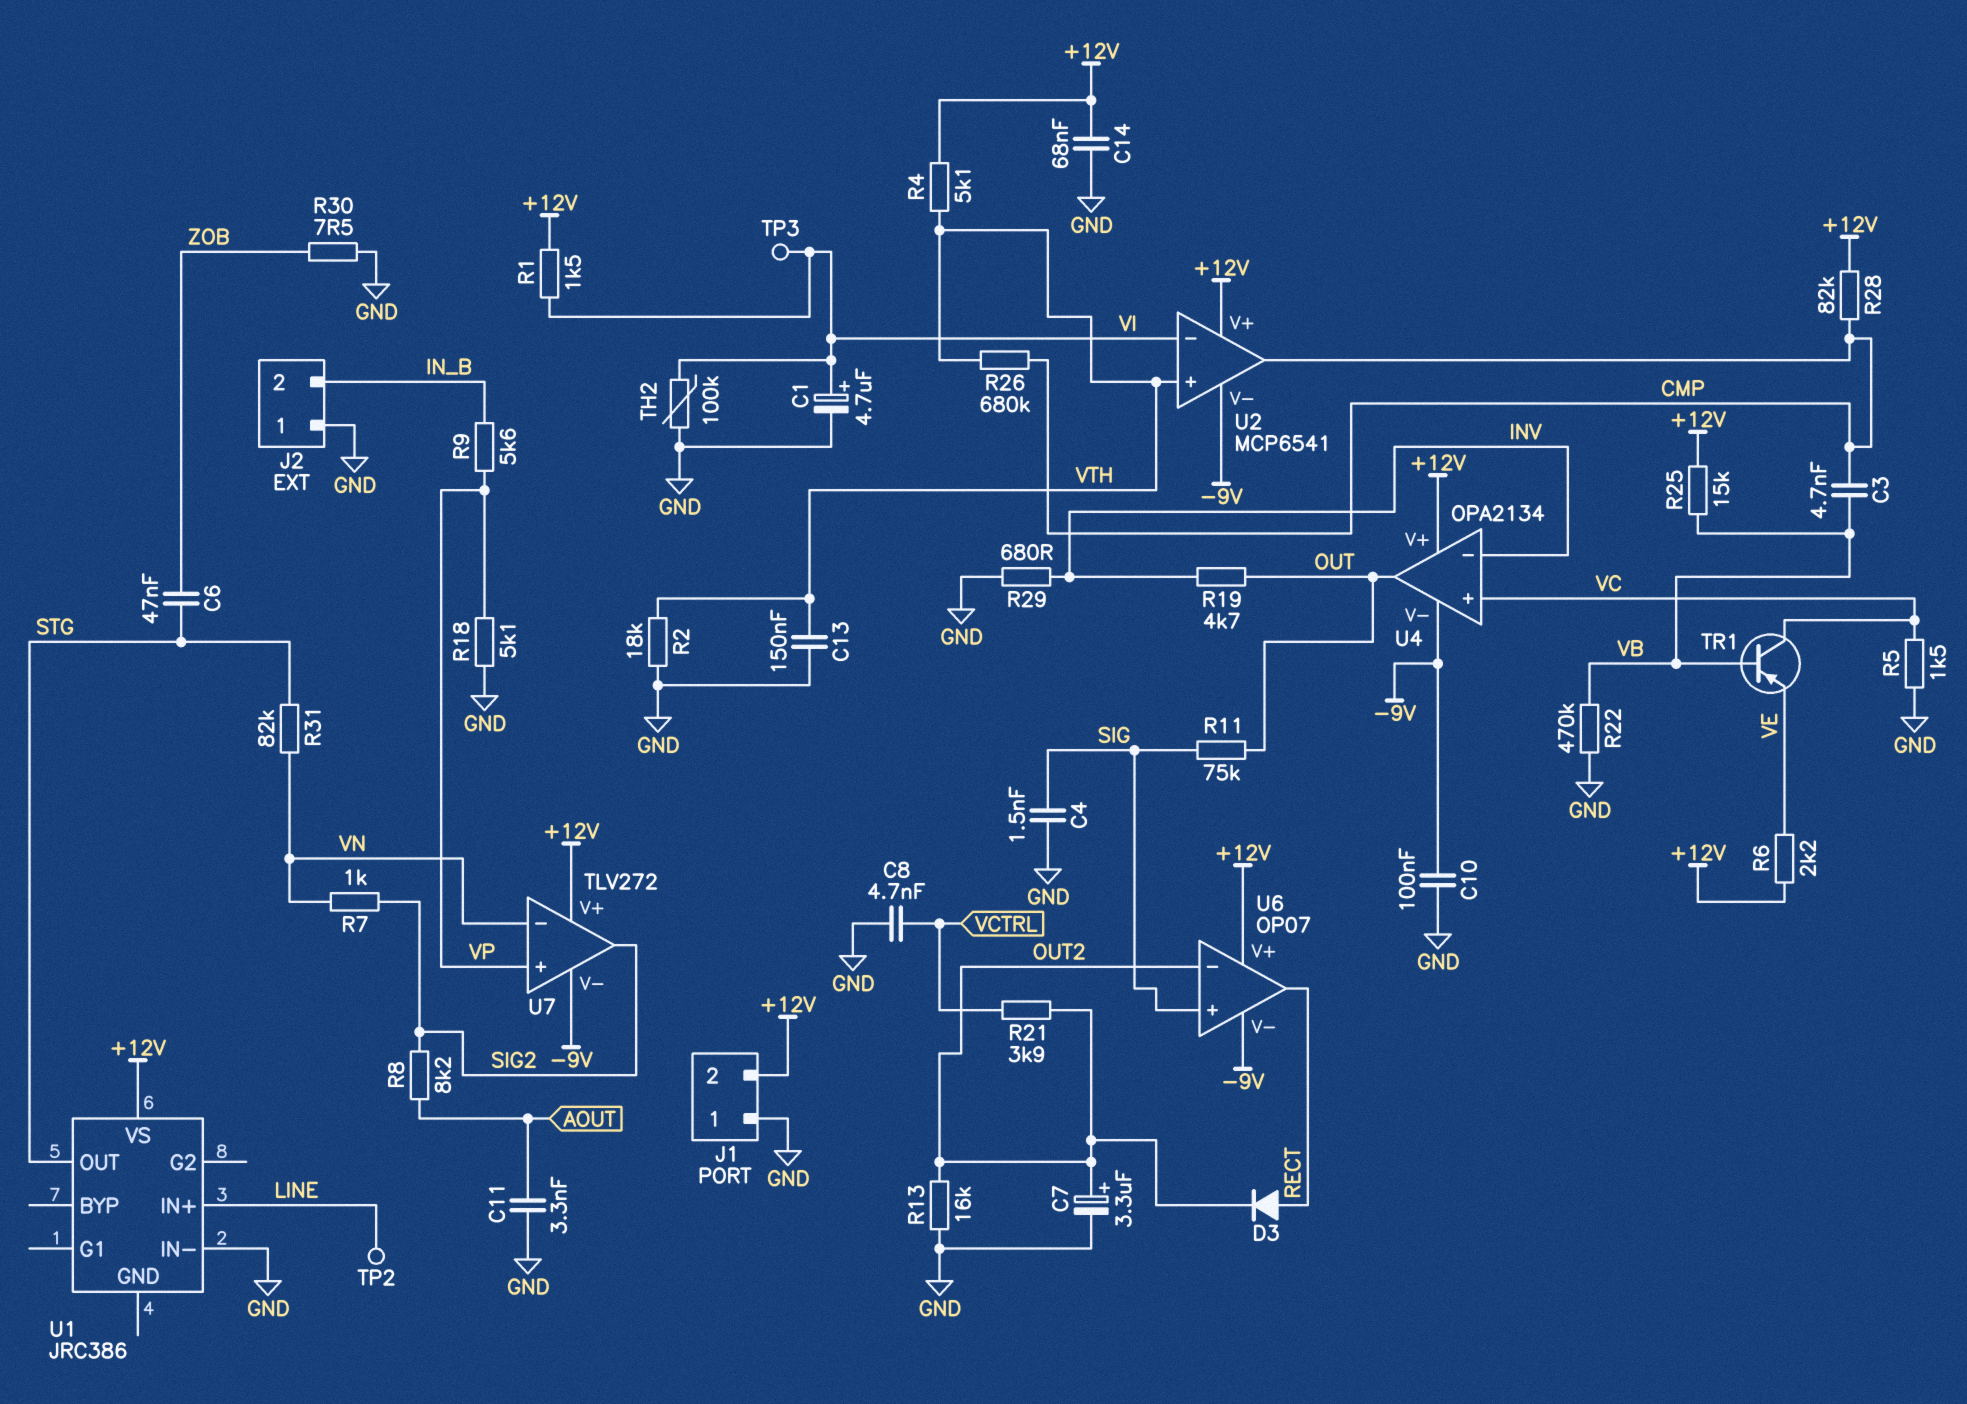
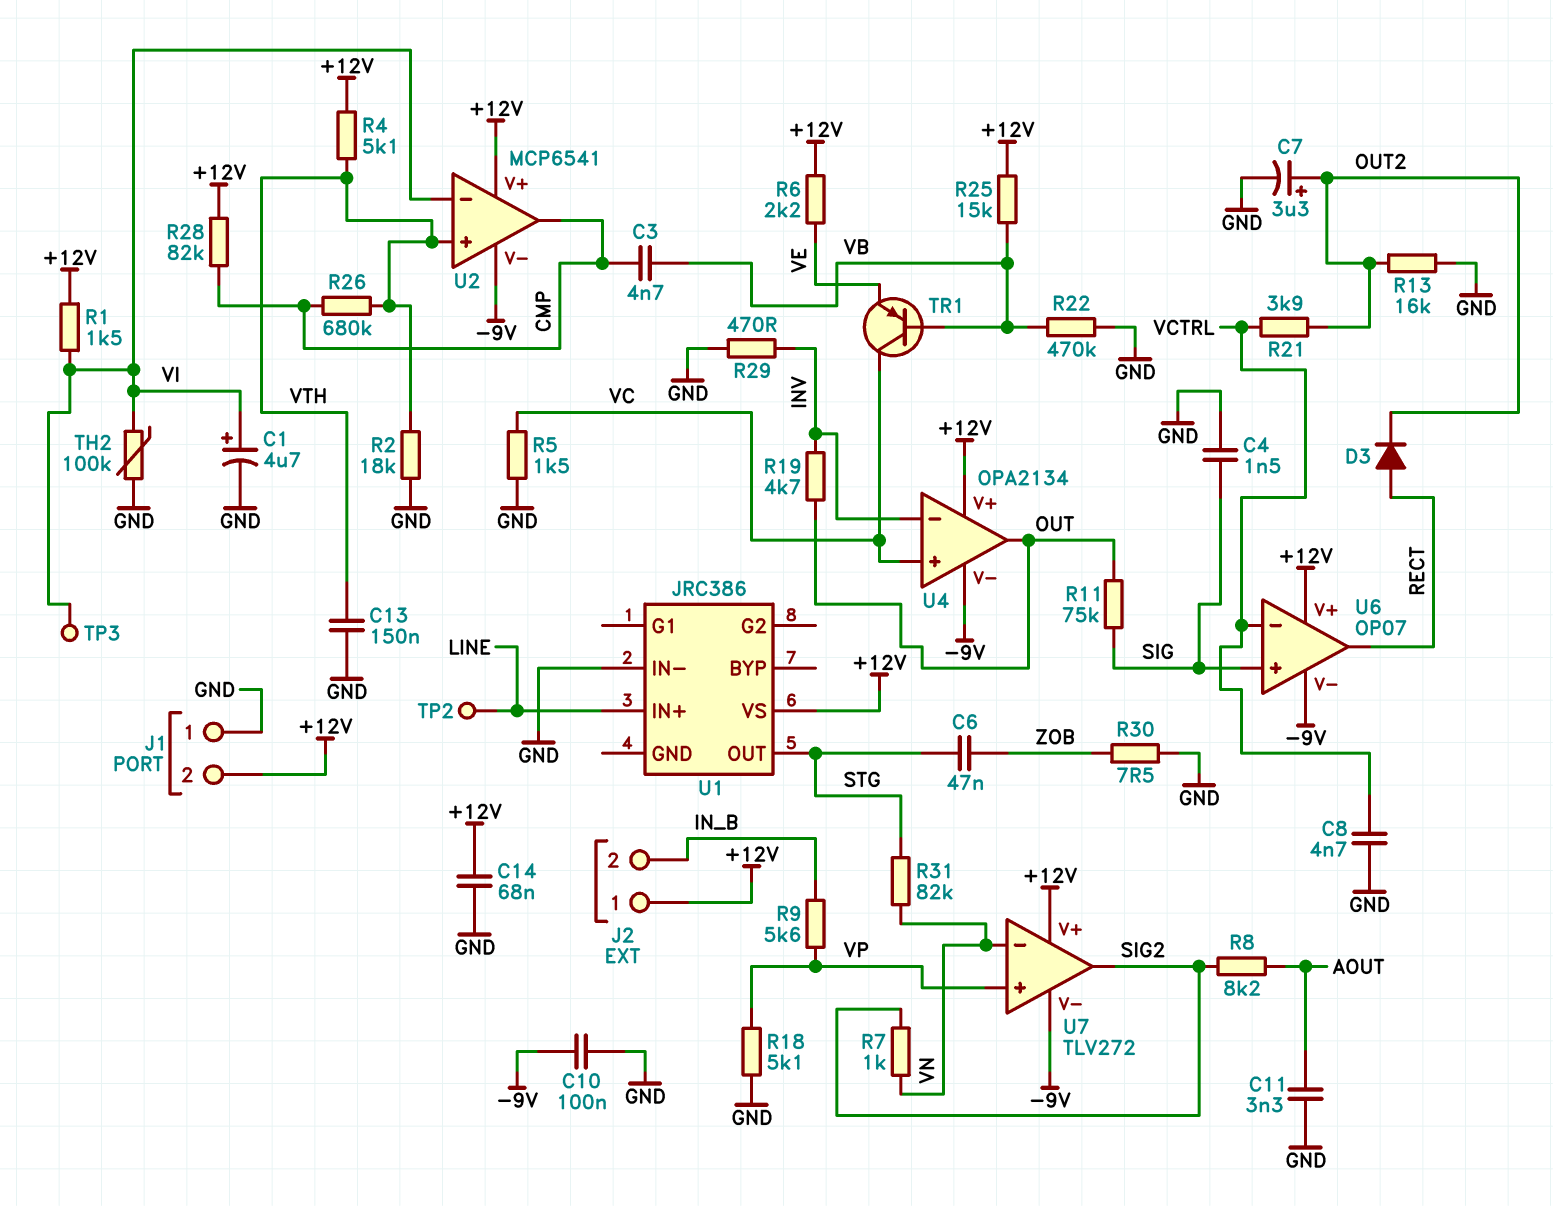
J2 pin 1: GND -> +12V
R29: 680 (GND, INV) -> 470 (GND, INV)
U6 pin in-: OUT2 -> VCTRL

